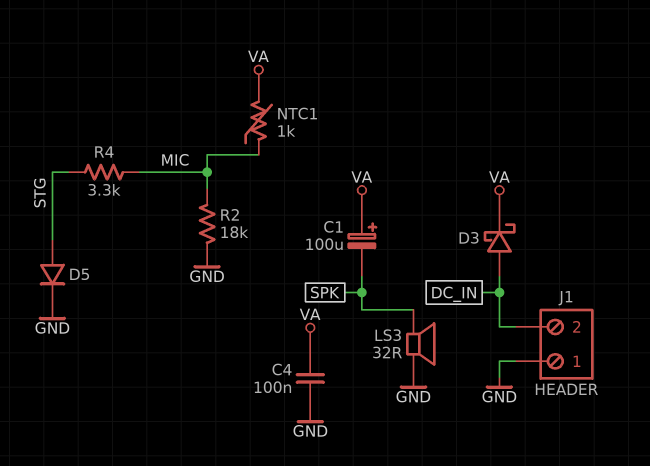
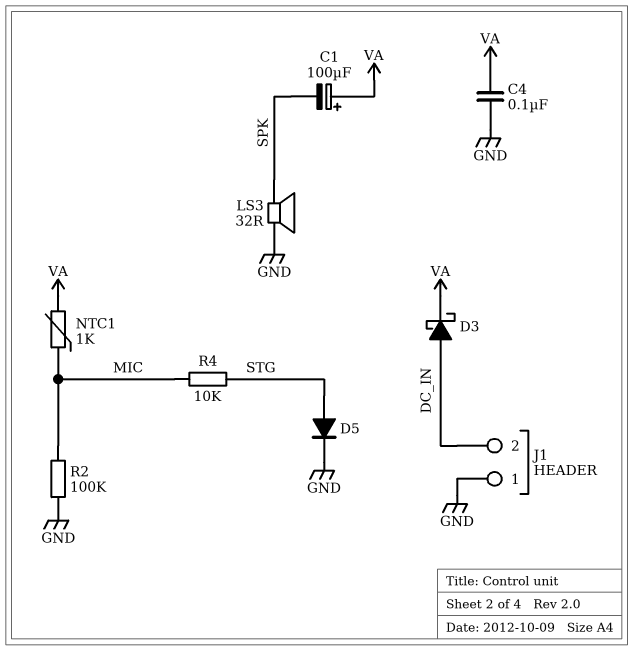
R2: 18k (GND, MIC) -> 100k (GND, MIC)
R4: 3.3k (MIC, STG) -> 10k (MIC, STG)

